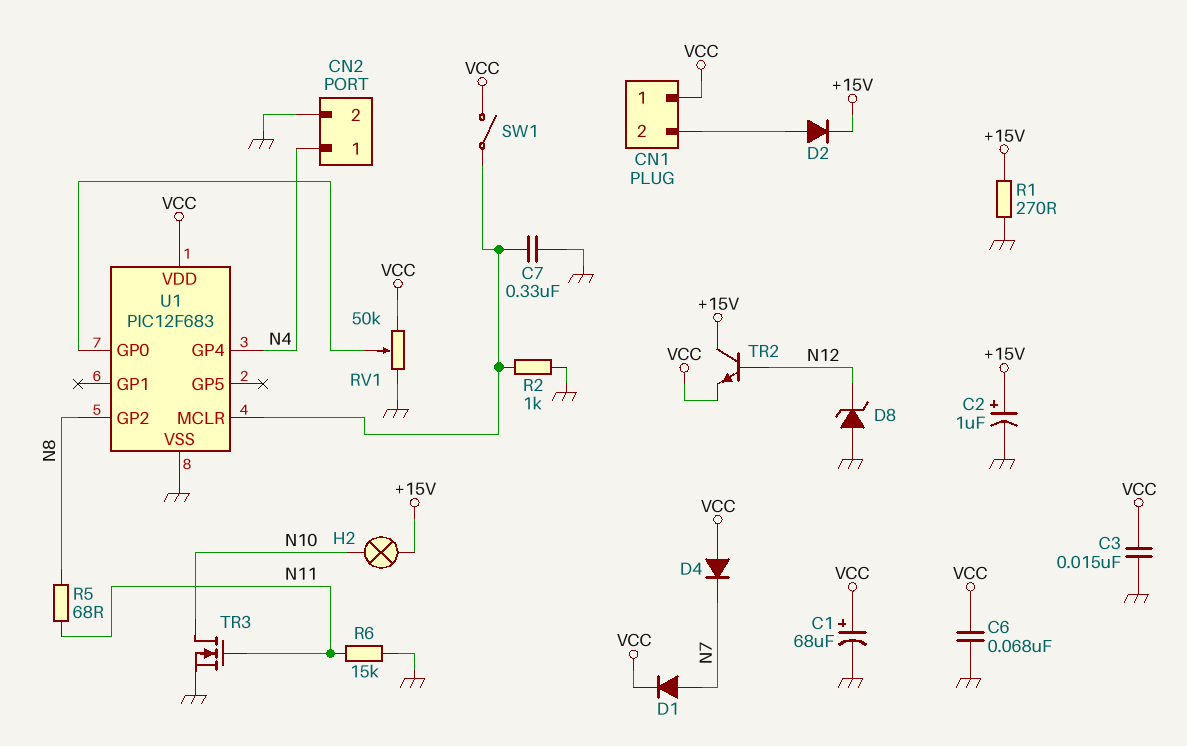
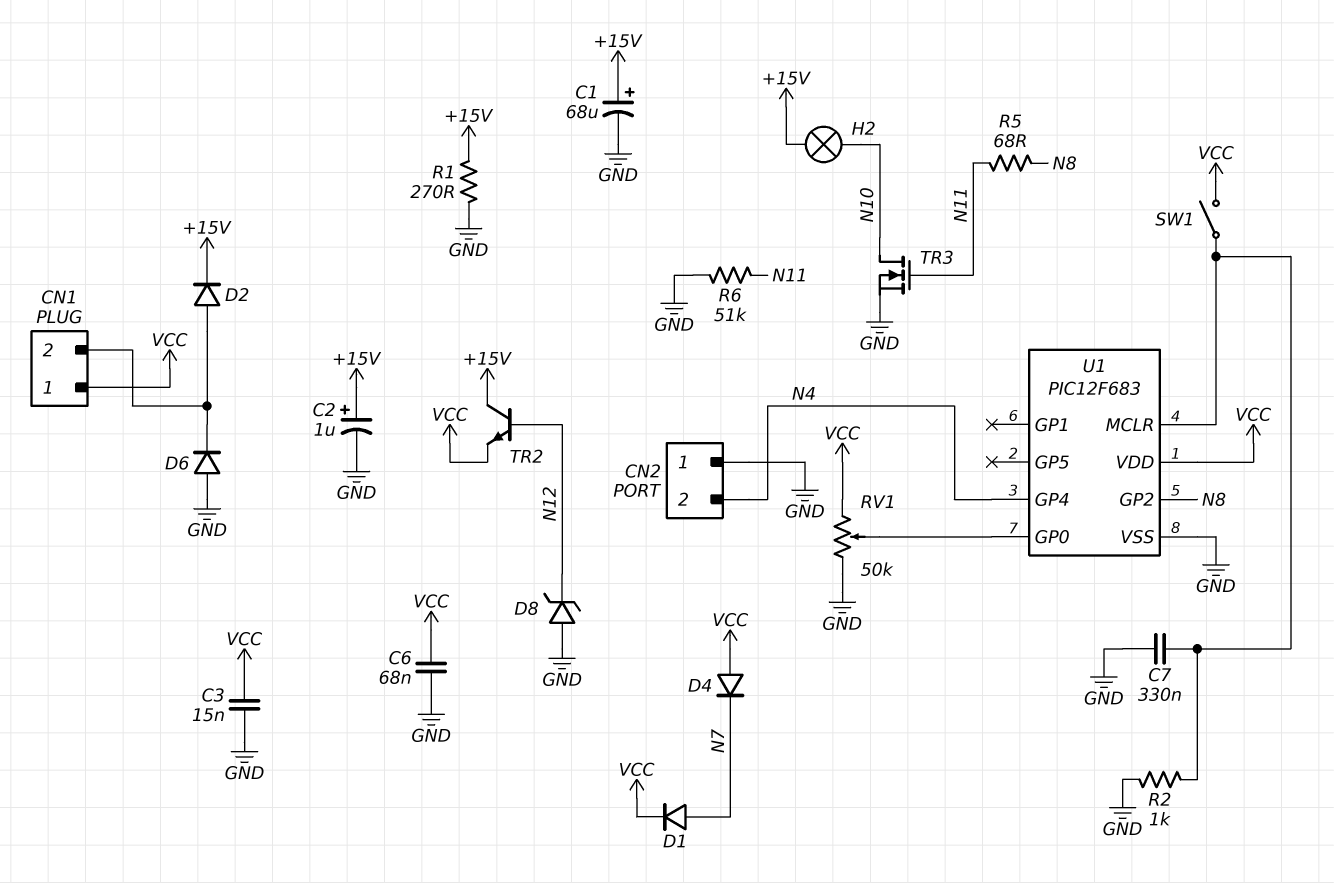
C1: 68uF (plus VCC, minus GND) -> 68uF (plus +15V, minus GND)
CN2 pin 1: N4 -> GND
CN2 pin 2: GND -> N4
D6: none -> diode (A GND, K CN1/2)
R6: 15k (GND, N11) -> 51k (GND, N11)

